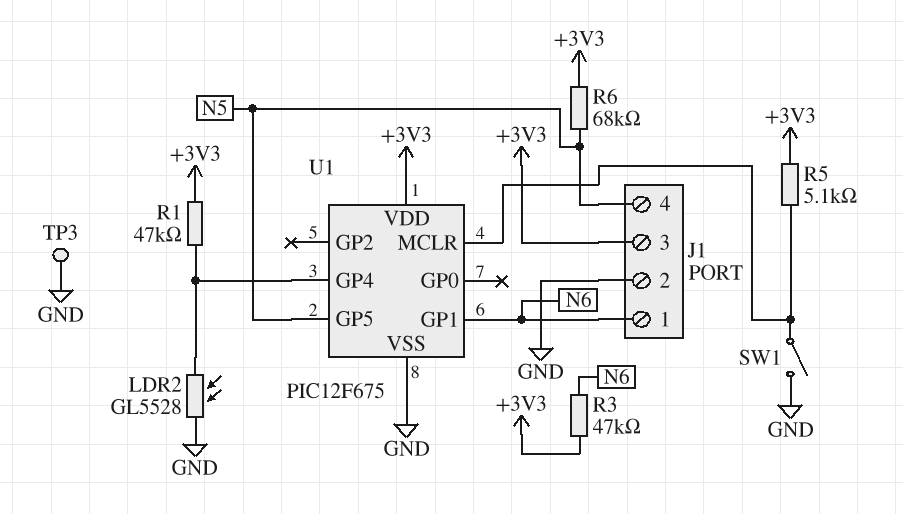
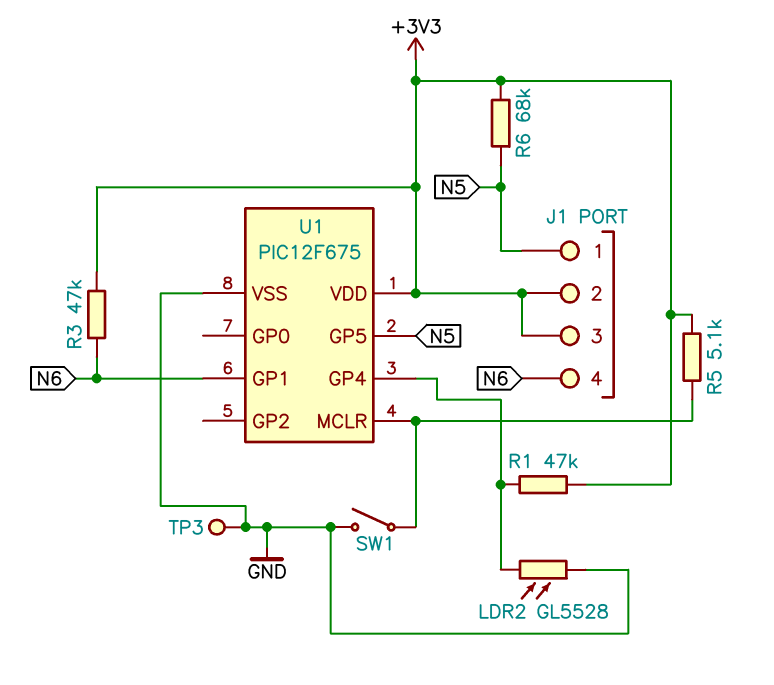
J1 pin 1: N6 -> N5
J1 pin 2: GND -> +3V3
J1 pin 4: N5 -> N6

